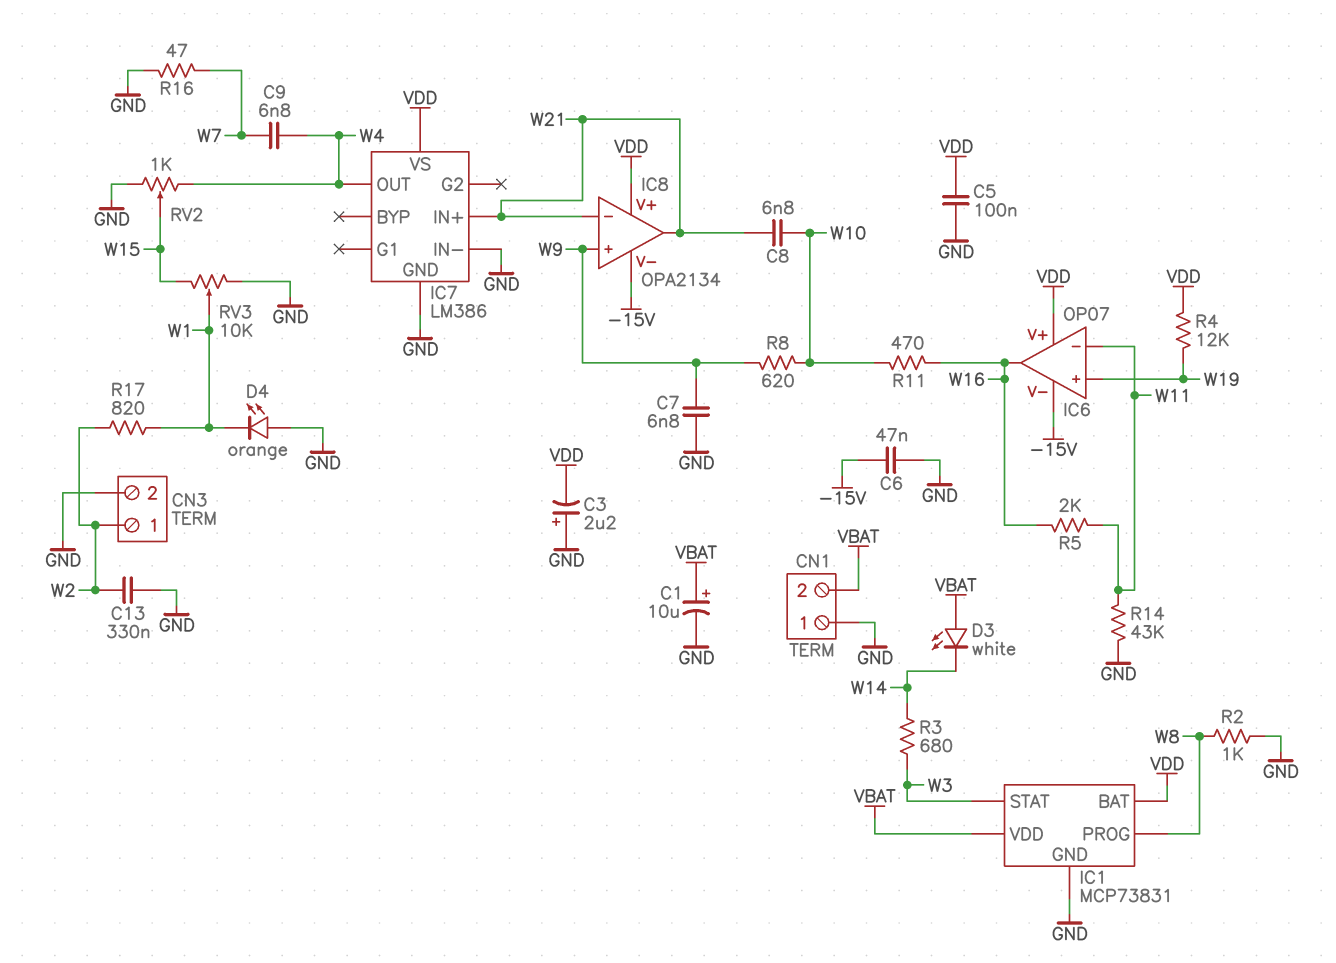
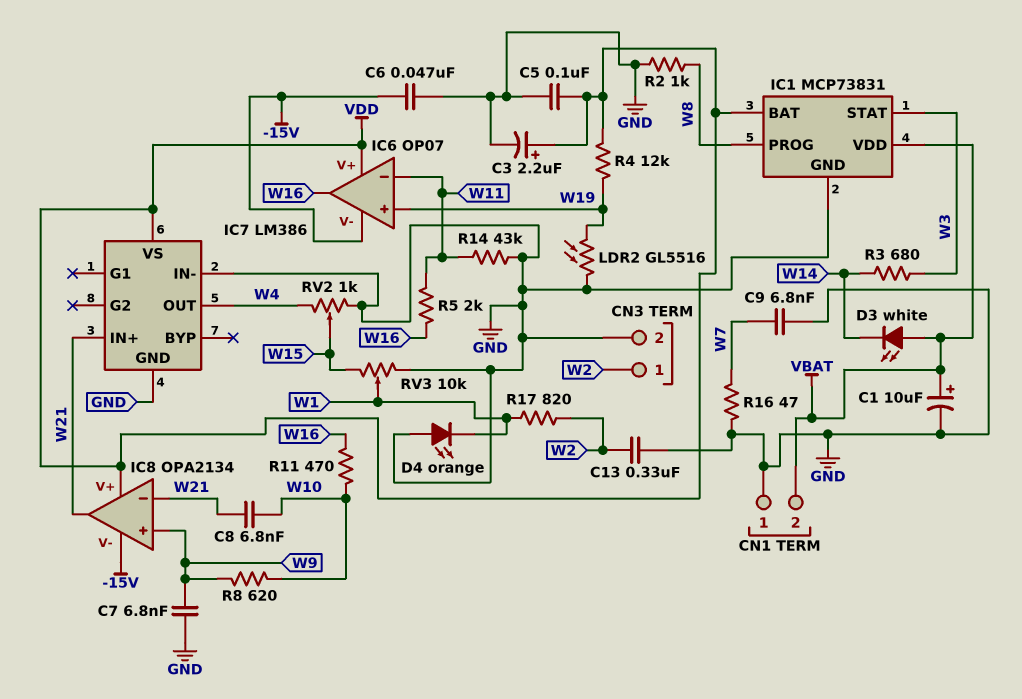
C3: 2.2uF (plus GND, minus VDD) -> 2.2uF (plus VDD, minus GND)
C9: 6.8nF (W4, W7) -> 6.8nF (GND, W7)
LDR2: none -> GL5516 (GND, W19)

